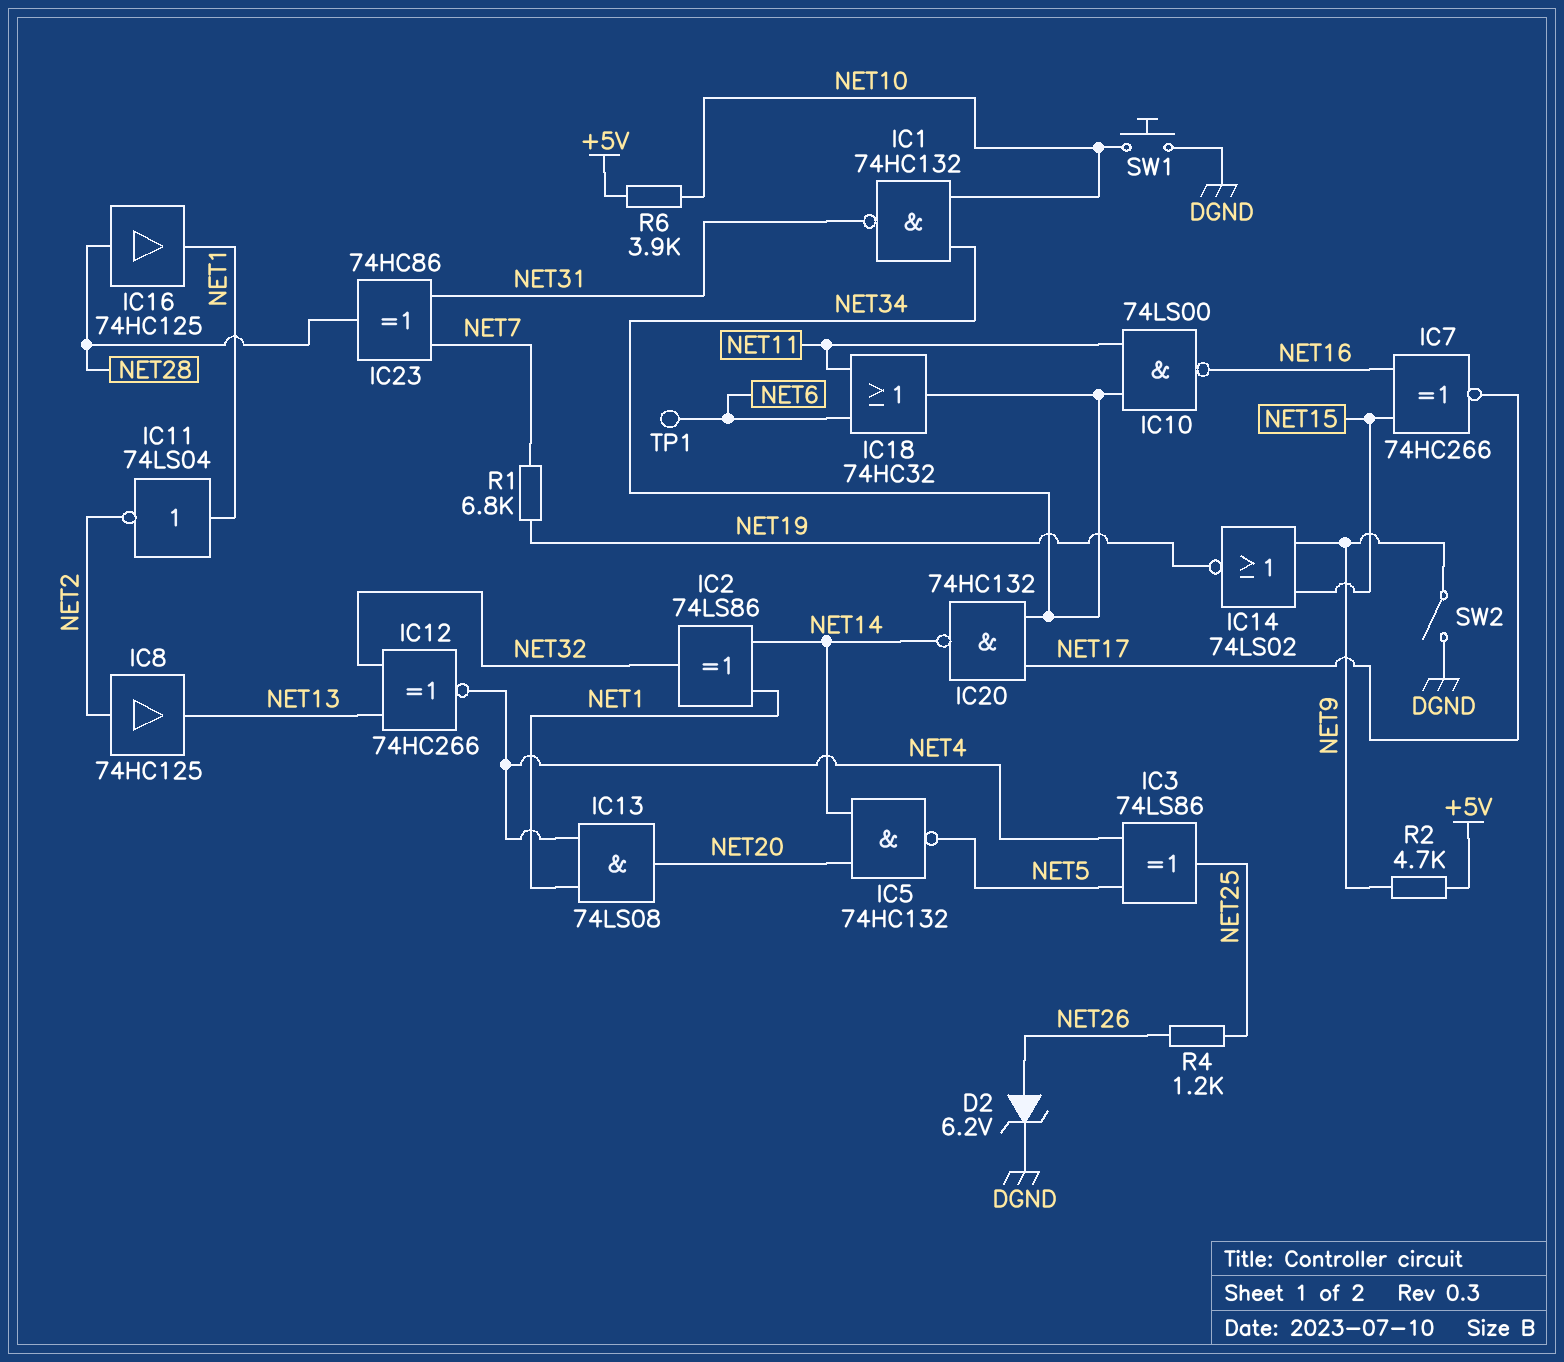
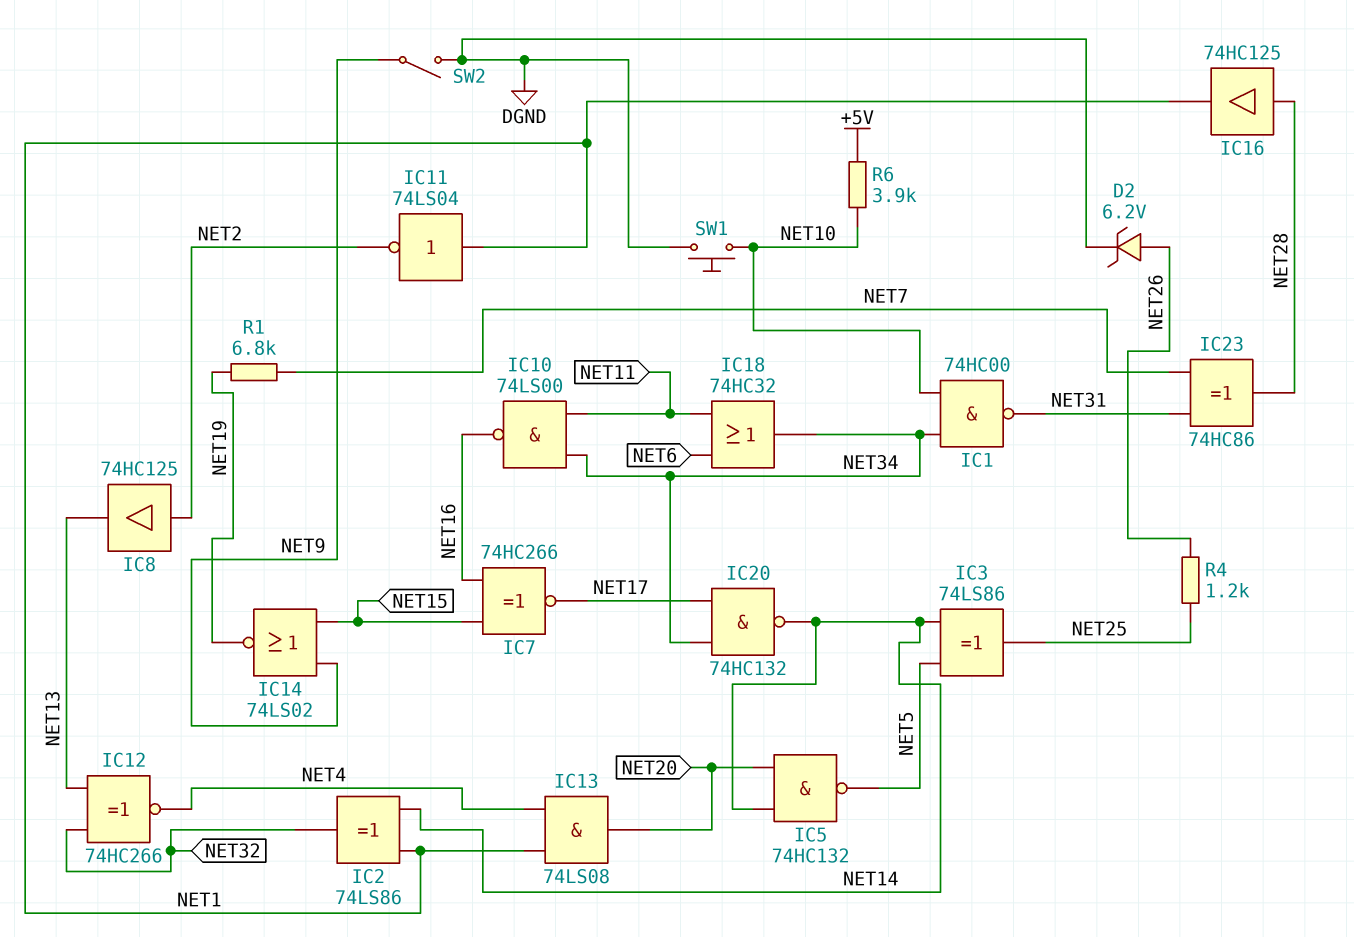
IC1: NAND 74HC132 (in NET10, in NET34, out NET31) -> NAND 74HC00 (in NET10, in NET34, out NET31)
IC3: XOR 74LS86 (in NET4, in NET5, out NET25) -> XOR 74LS86 (in NET5, in NET14, out NET25)
R2: 4.7k (+5V, NET9) -> none
TP1: test point (NET6) -> none

